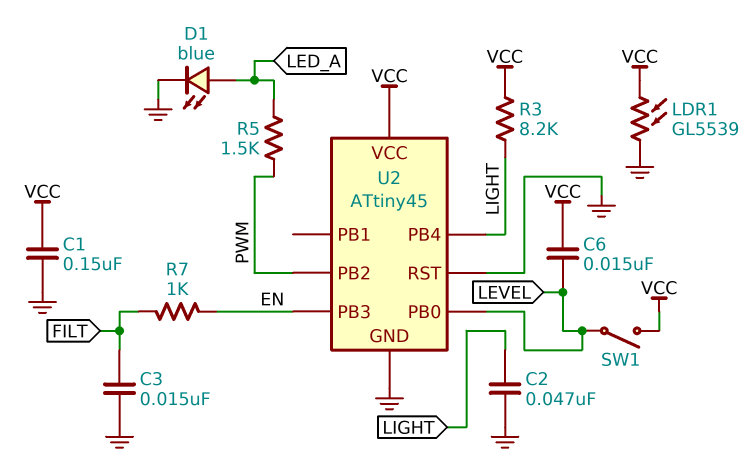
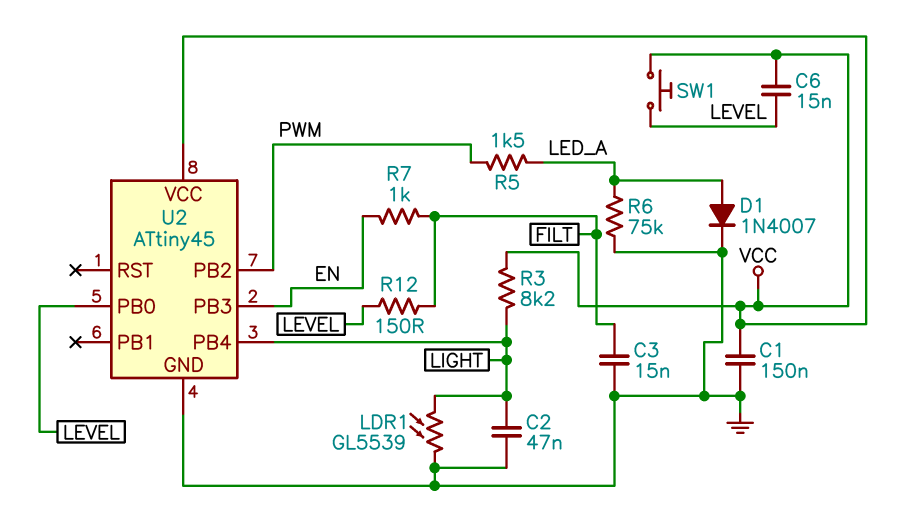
D1: LED blue (A LED_A, K GND) -> diode 1N4007 (A LED_A, K GND)
LDR1: GL5539 (GND, VCC) -> GL5539 (GND, LIGHT)
R6: none -> 75k (GND, LED_A)
R12: none -> 150 (FILT, LEVEL)
SW1: switch (LEVEL, VCC) -> button (LEVEL, VCC)
U2 pin RST: GND -> none

